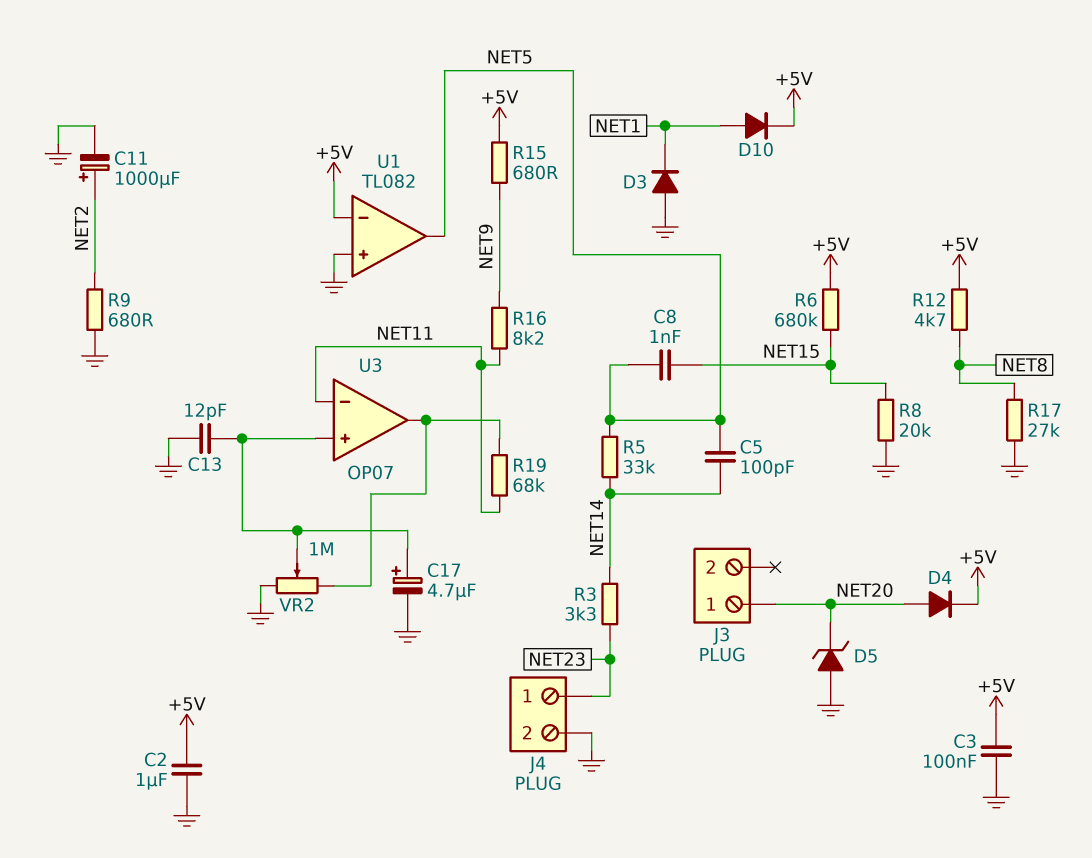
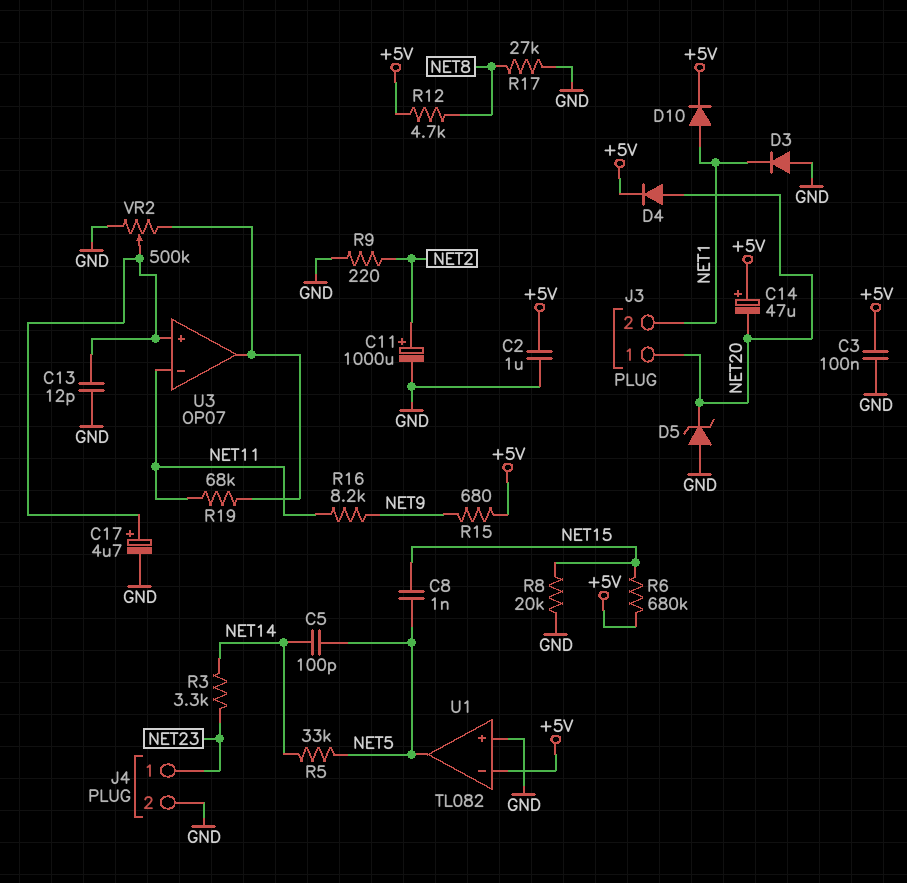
C14: none -> 47uF (plus +5V, minus NET20)
J3 pin 2: none -> NET1
R9: 680 (GND, NET2) -> 220 (GND, NET2)
VR2: 1M (GND, U3/out, wiper U3/in+) -> 500k (GND, U3/out, wiper U3/in+)

